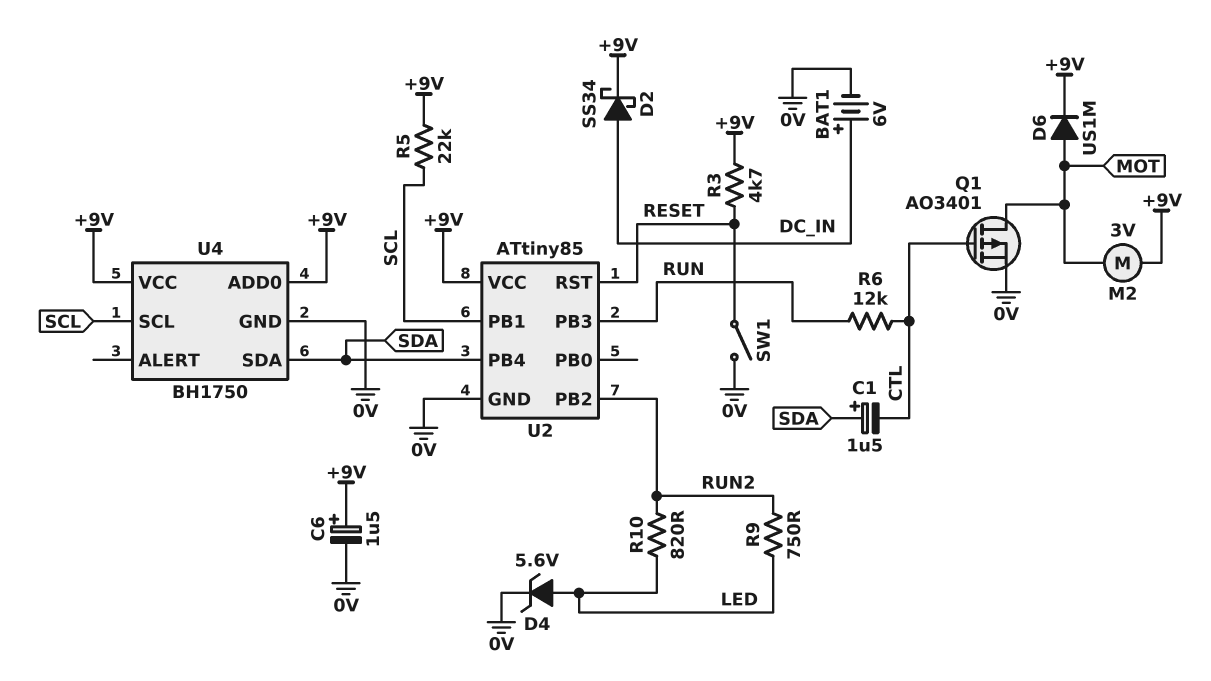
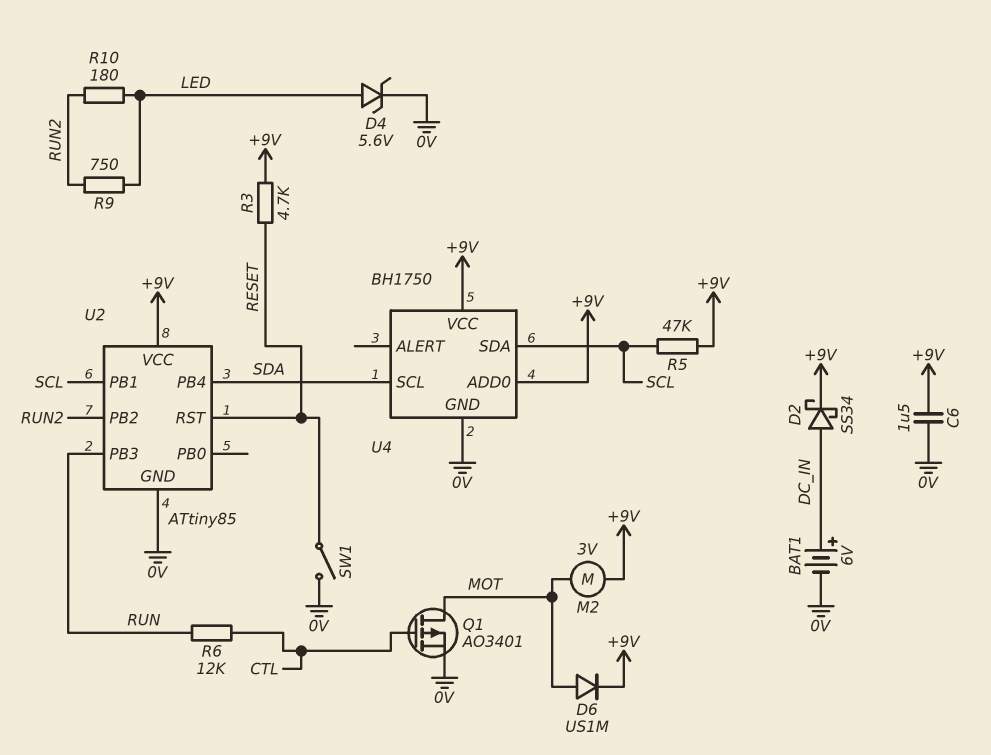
C1: 1.5uF (plus SDA, minus CTL) -> none
C6: 1.5uF (plus +9V, minus 0V) -> 1.5uF (+9V, 0V)
R5: 22k (+9V, SCL) -> 47k (+9V, SCL)
R10: 820 (LED, RUN2) -> 180 (LED, RUN2)
U4 pin SCL: SCL -> SDA
U4 pin SDA: SDA -> SCL

